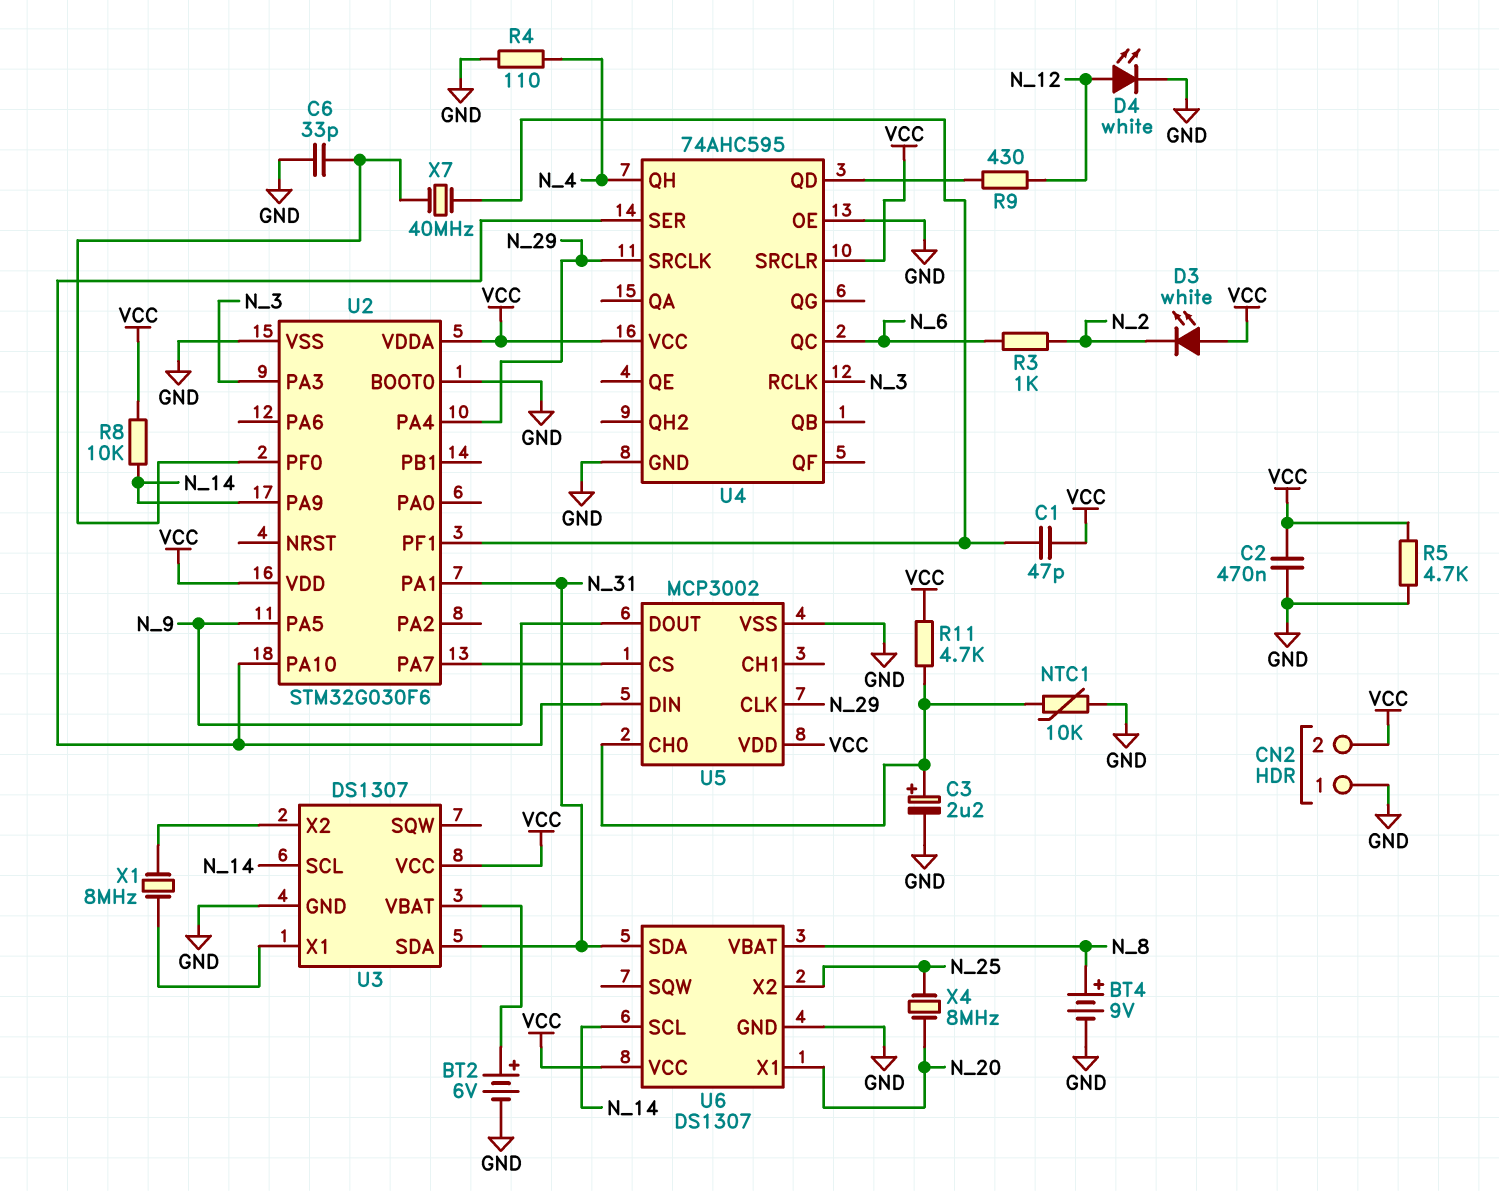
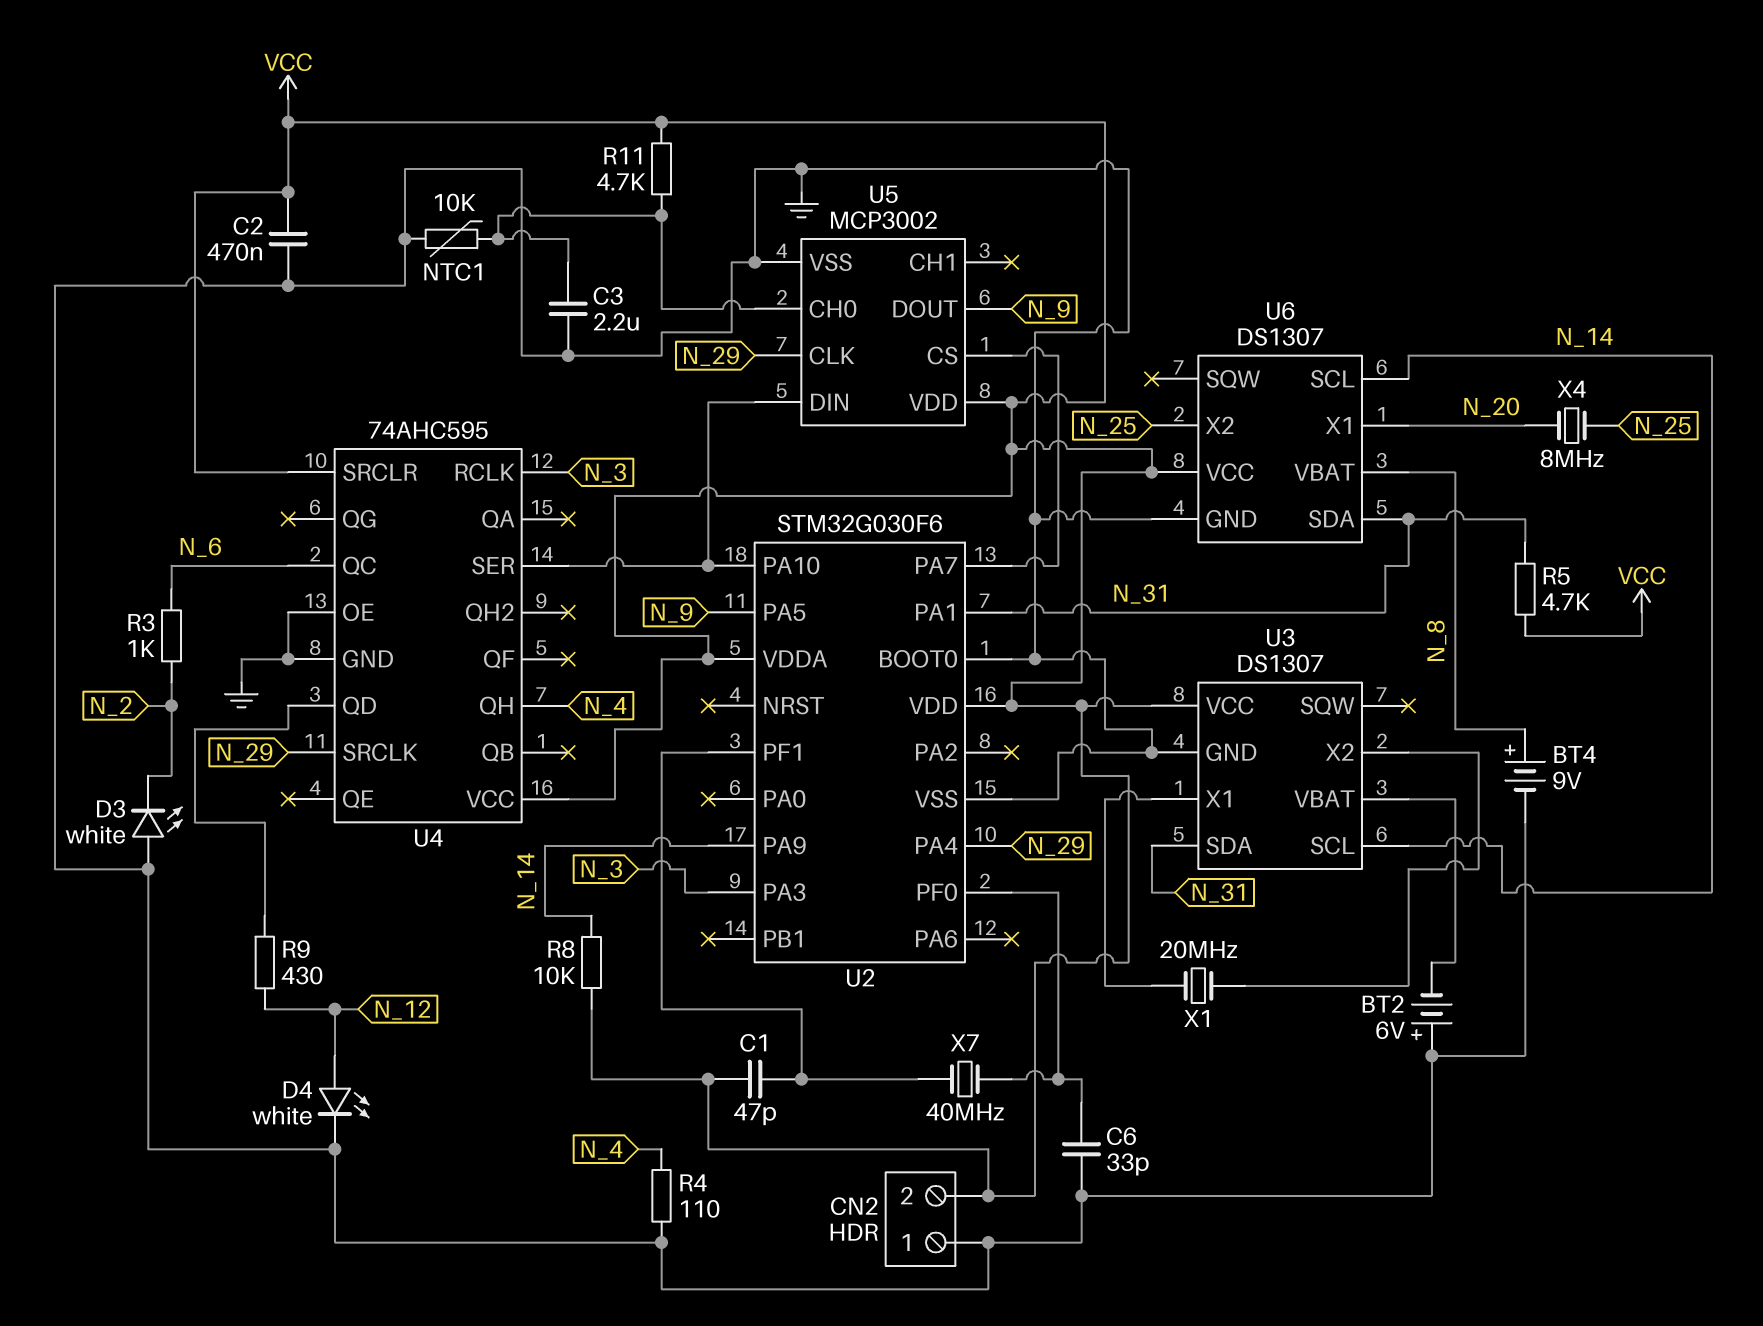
BT2: 6V (plus U3/VBAT, minus GND) -> 6V (plus GND, minus U3/VBAT)
C3: 2.2uF (plus U5/CH0, minus GND) -> 2.2uF (GND, U5/CH0)
D3: LED white (A VCC, K N_2) -> LED white (A GND, K N_2)
R5: 4.7k (GND, VCC) -> 4.7k (N_31, VCC)
X1: 8MHz (U3/X1, U3/X2) -> 20MHz (U3/X1, U3/X2)

